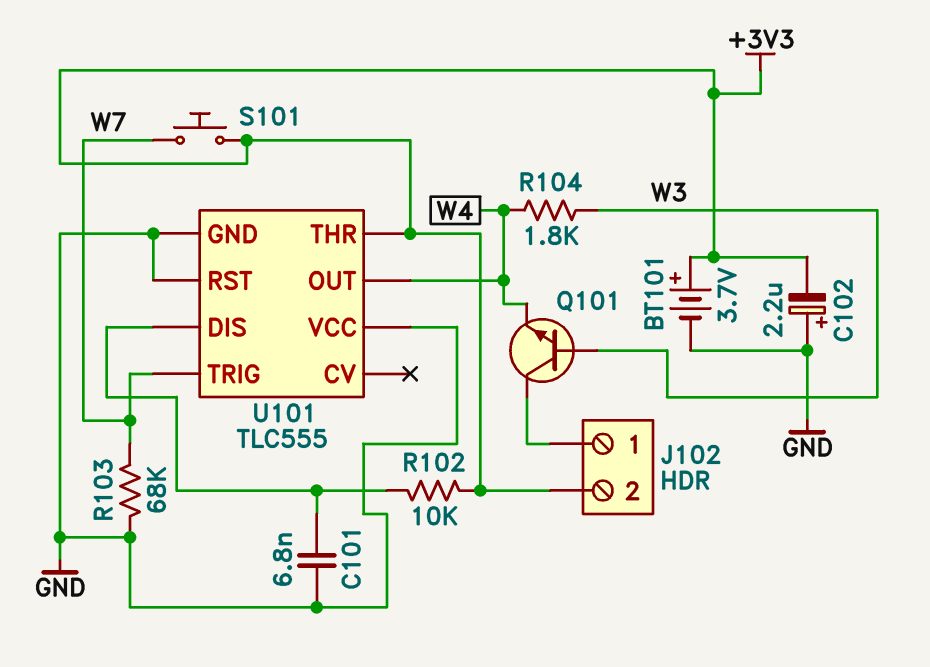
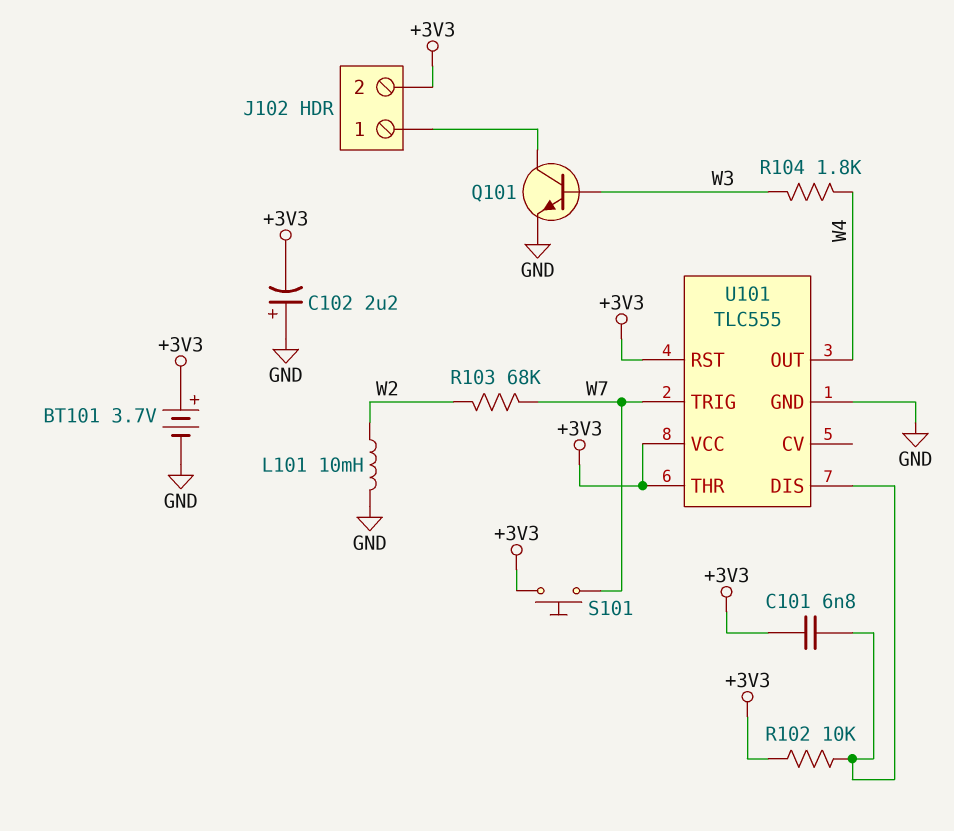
C101: 6.8nF (GND, U101/DIS) -> 6.8nF (+3V3, U101/DIS)
L101: none -> 10mH (GND, W2)
Q101: NPN (B W3, C J102/1, E W4) -> NPN (B W3, C J102/1, E GND)
R103: 68k (GND, W7) -> 68k (W2, W7)
U101 pin RST: GND -> +3V3
U101 pin VCC: GND -> +3V3

